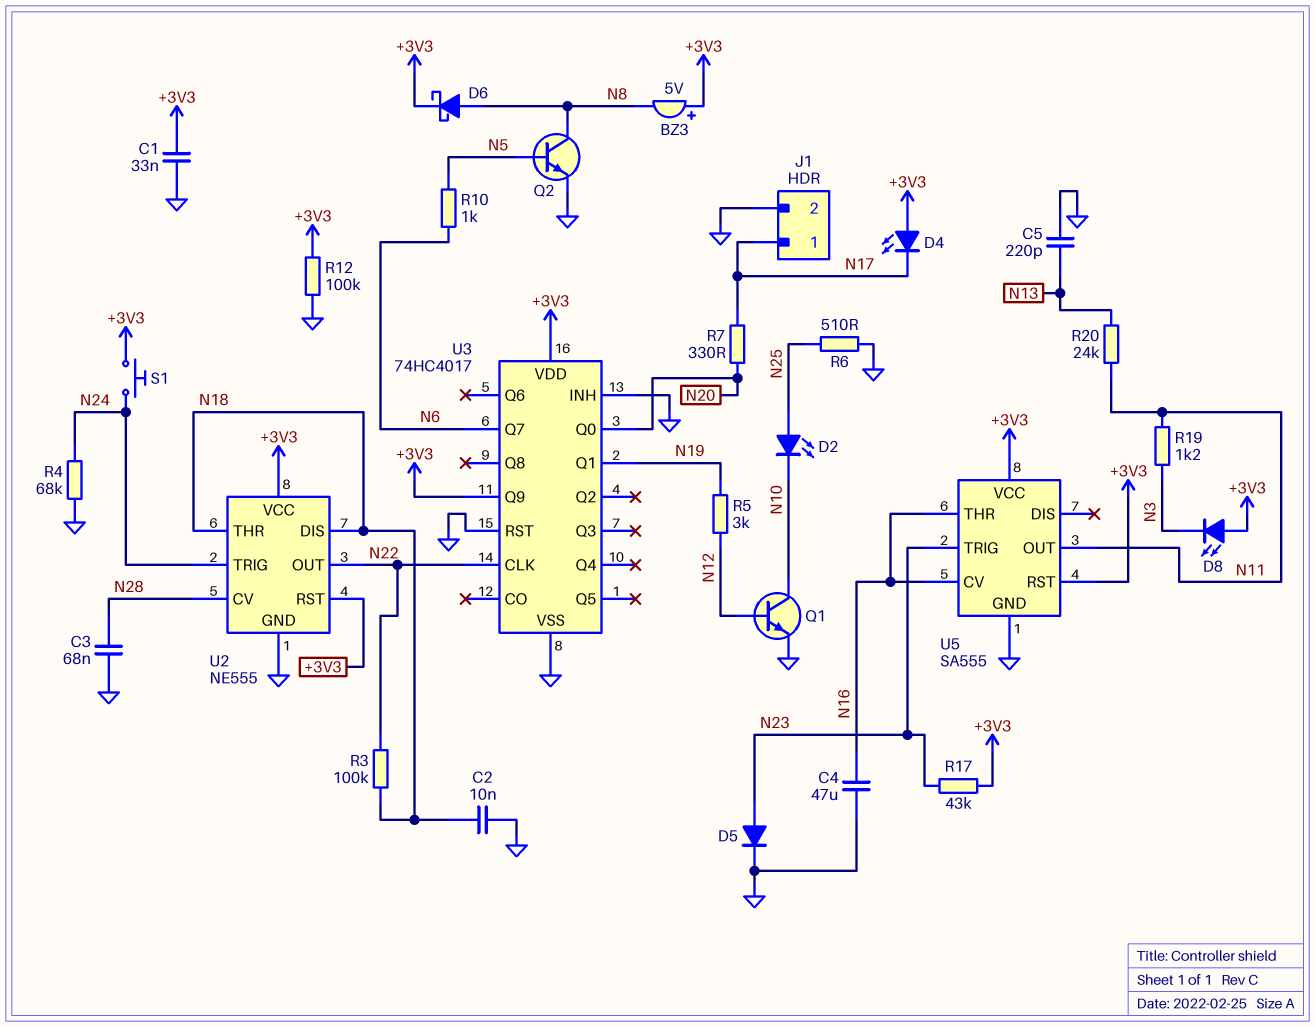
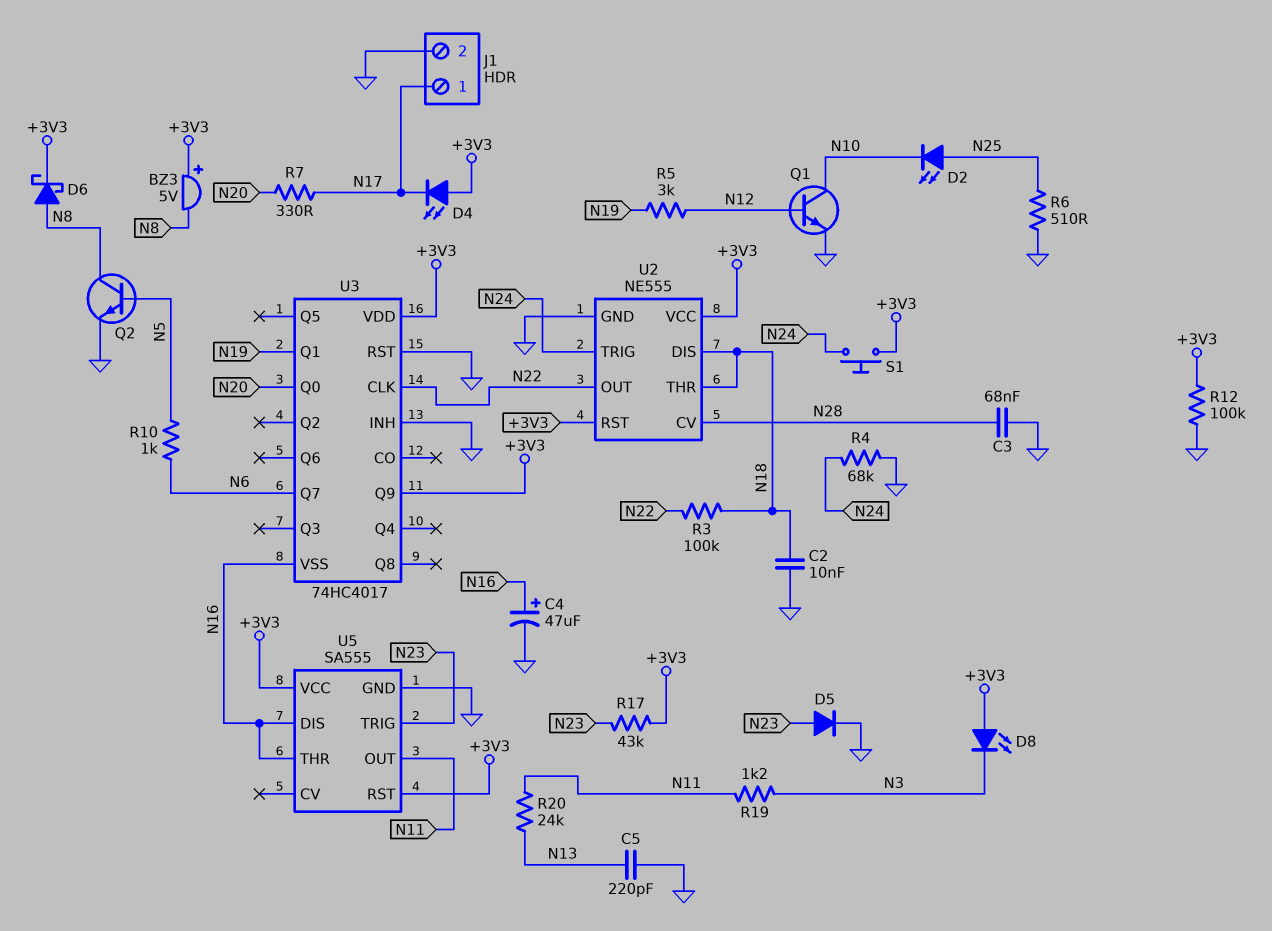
C1: 33nF (+3V3, GND) -> none
C4: 47uF (GND, N16) -> 47uF (plus N16, minus GND)
U3 pin VSS: GND -> N16
U5 pin CV: N16 -> none
U5 pin DIS: none -> N16

